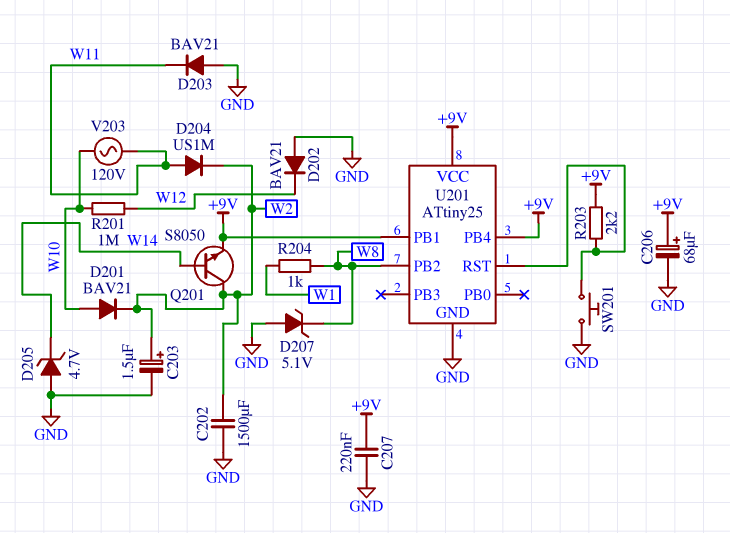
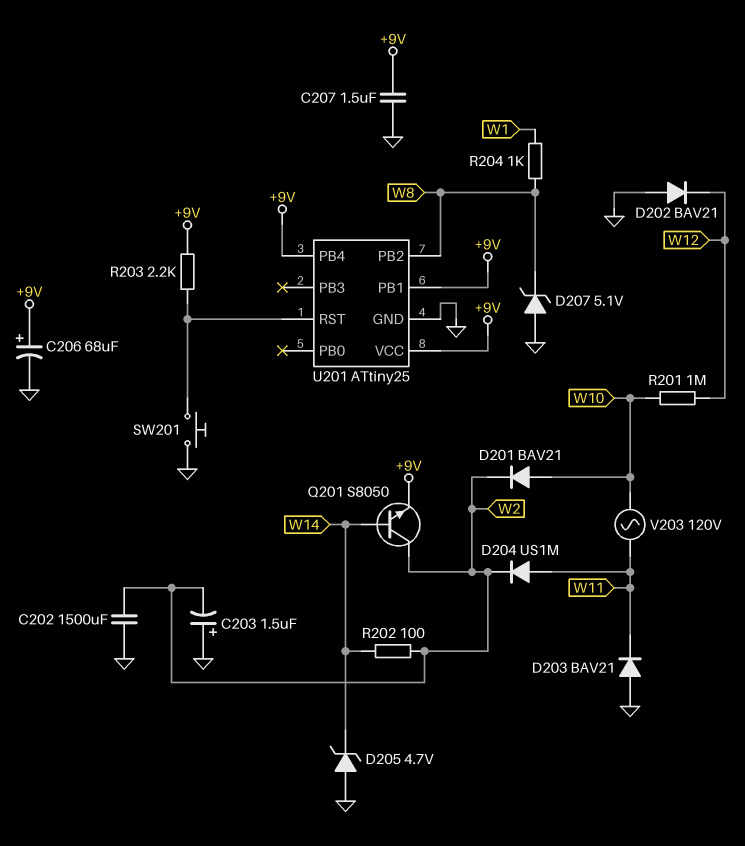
C203: 1.5uF (plus W2, minus GND) -> 1.5uF (plus GND, minus W2)
C207: 220nF (+9V, GND) -> 1.5uF (+9V, GND)
R202: none -> 100 (W2, W14)

